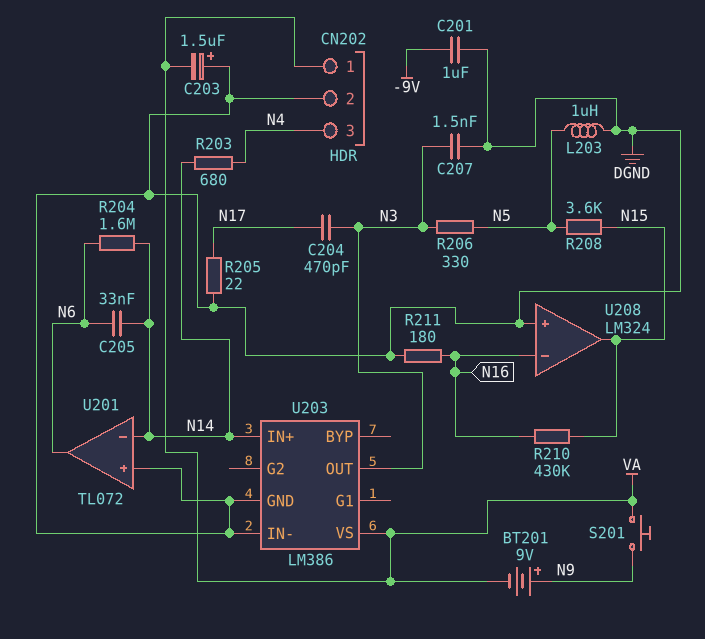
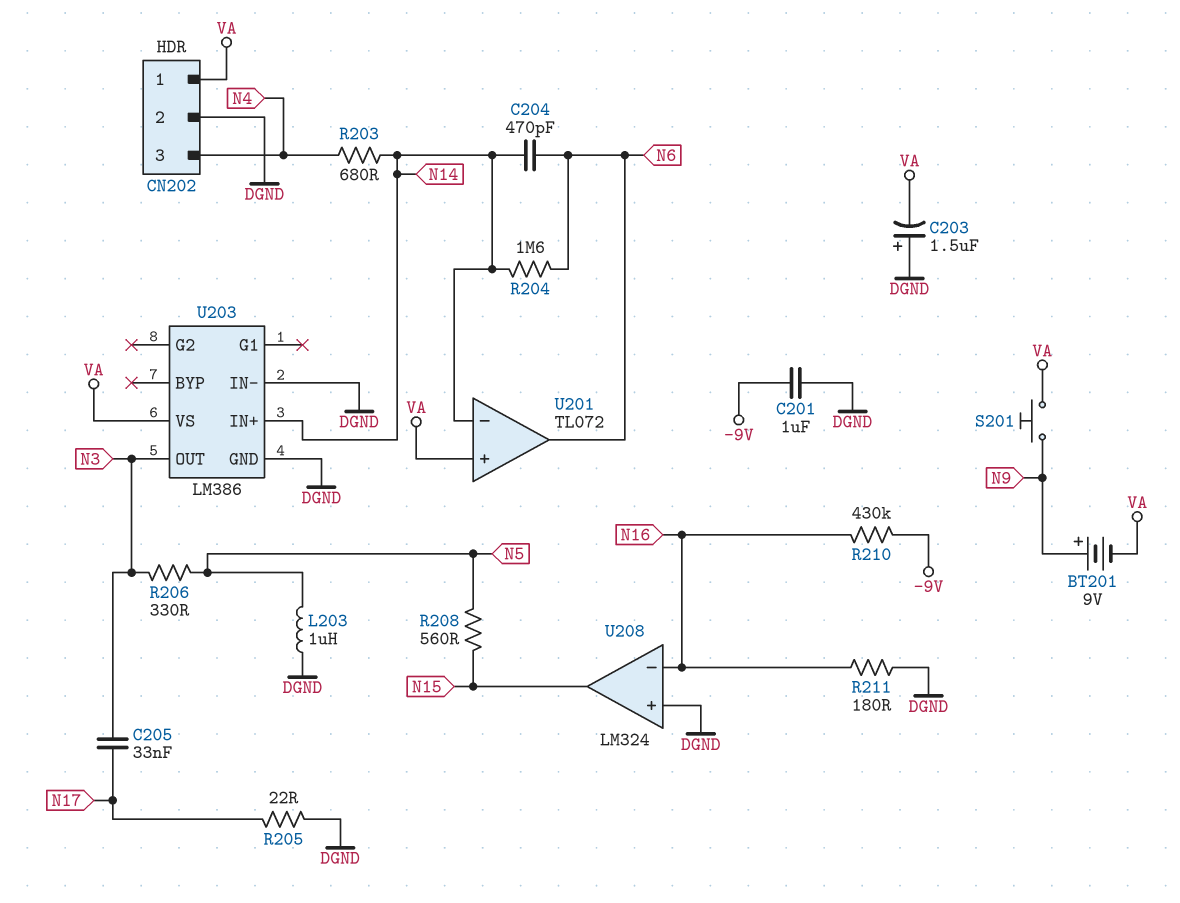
C204: 470pF (N3, N17) -> 470pF (N6, N14)
C205: 33nF (N6, N14) -> 33nF (N3, N17)
C207: 1.5nF (DGND, N3) -> none
R208: 3.6k (N5, N15) -> 560 (N5, N15)
R210: 430k (N15, N16) -> 430k (-9V, N16)
U201 pin in+: DGND -> VA

